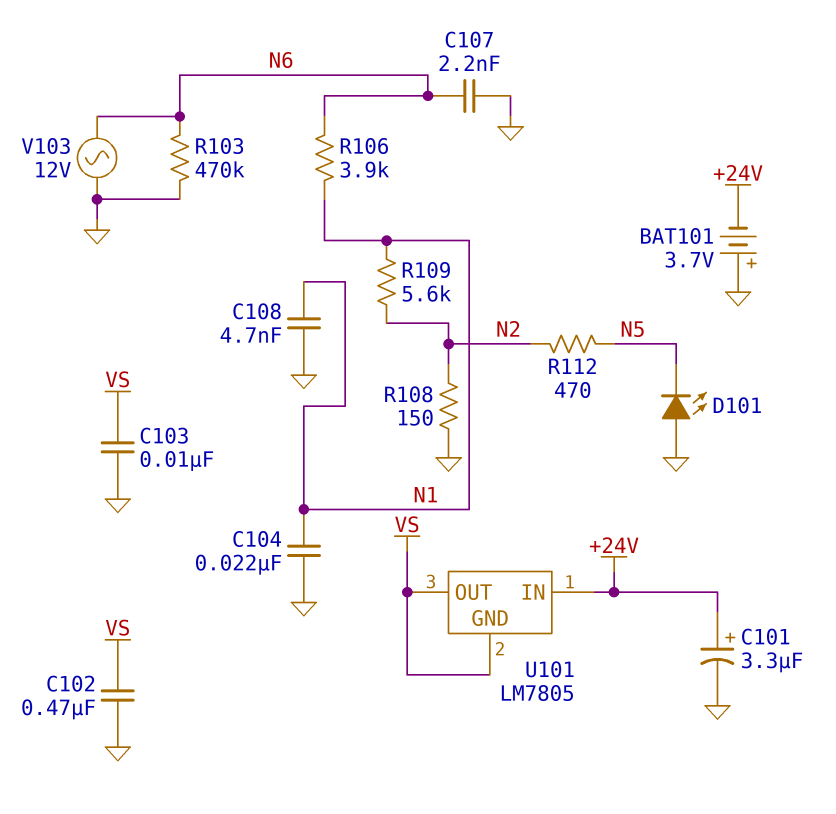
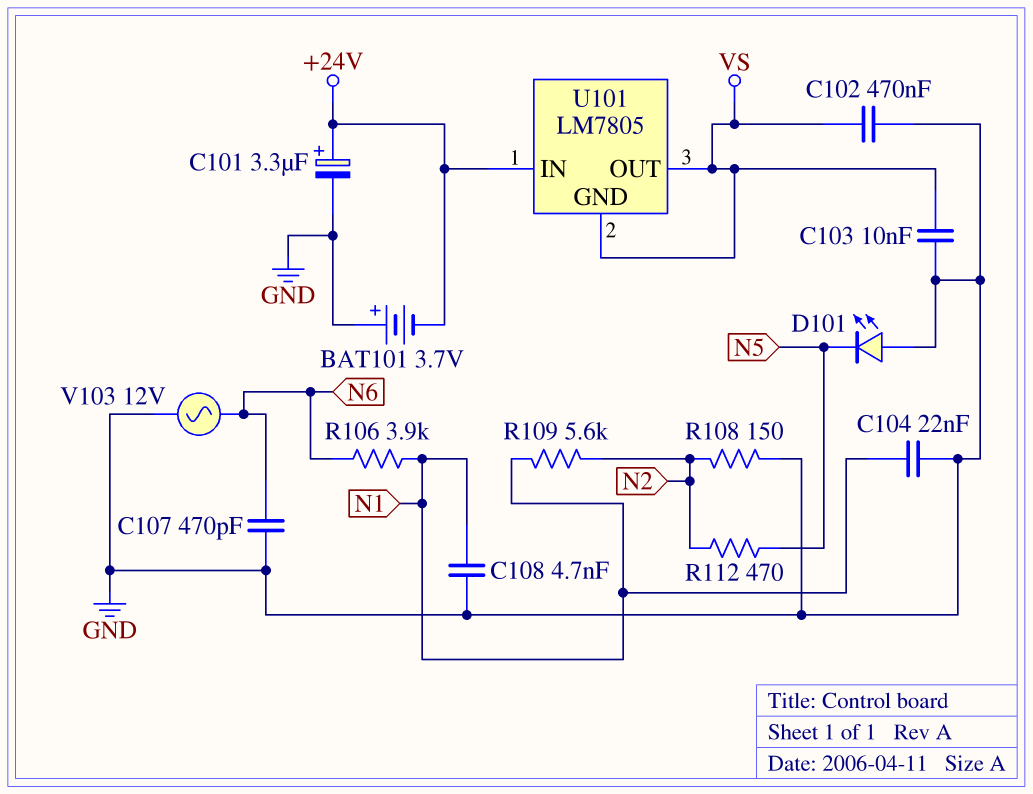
C107: 2.2nF (GND, N6) -> 470pF (GND, N6)
R103: 470k (GND, N6) -> none

